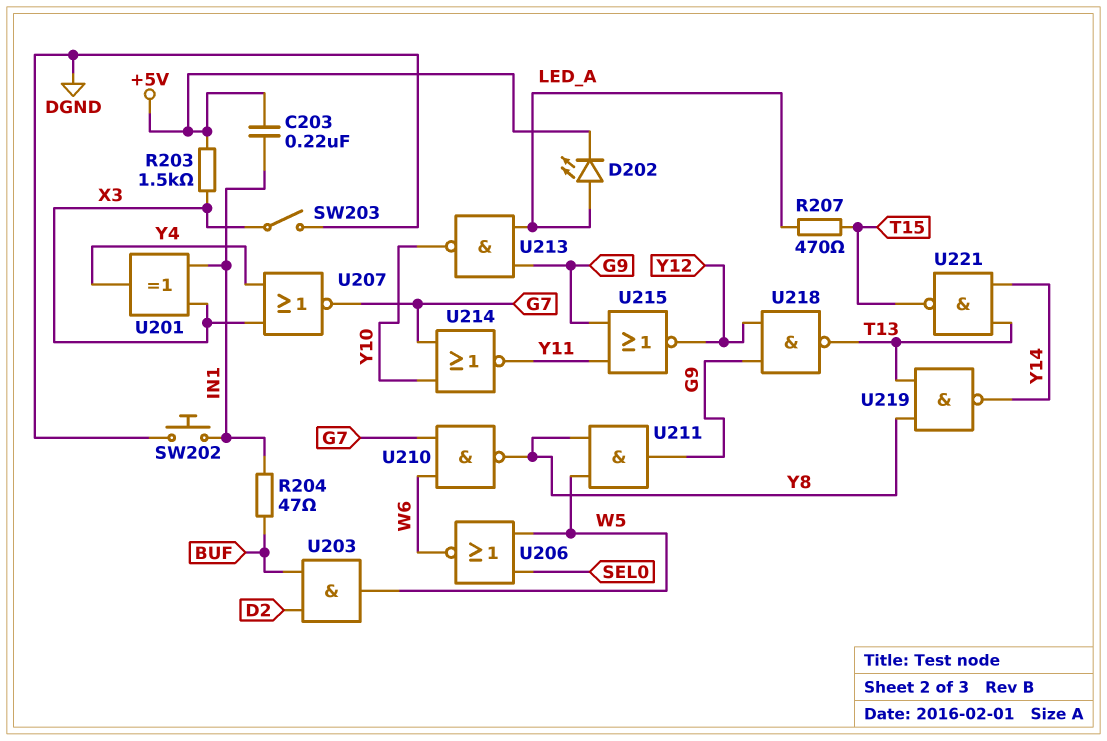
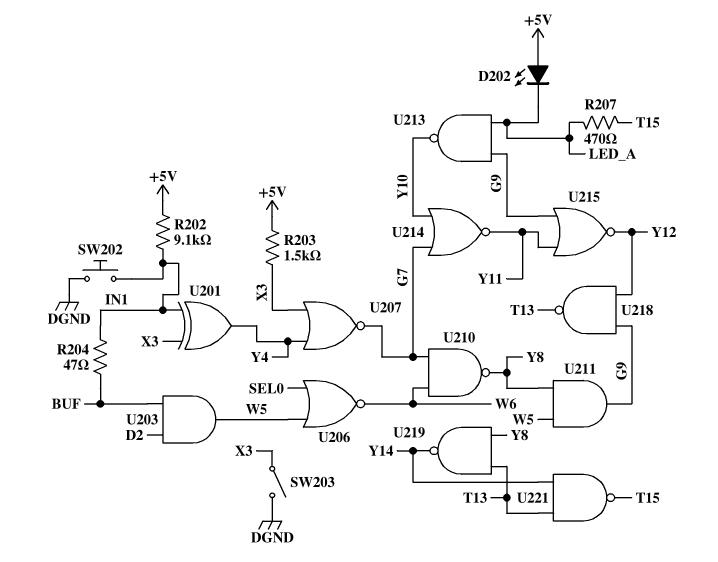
C203: 220nF (+5V, IN1) -> none
D202: LED (A LED_A, K +5V) -> LED (A +5V, K LED_A)
R202: none -> 9.1k (+5V, IN1)

